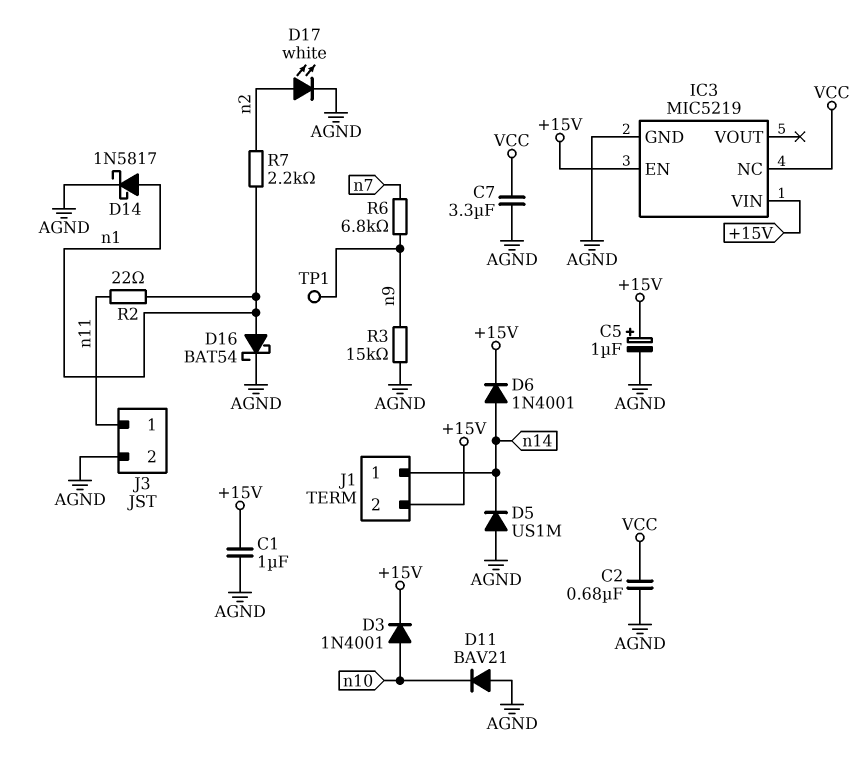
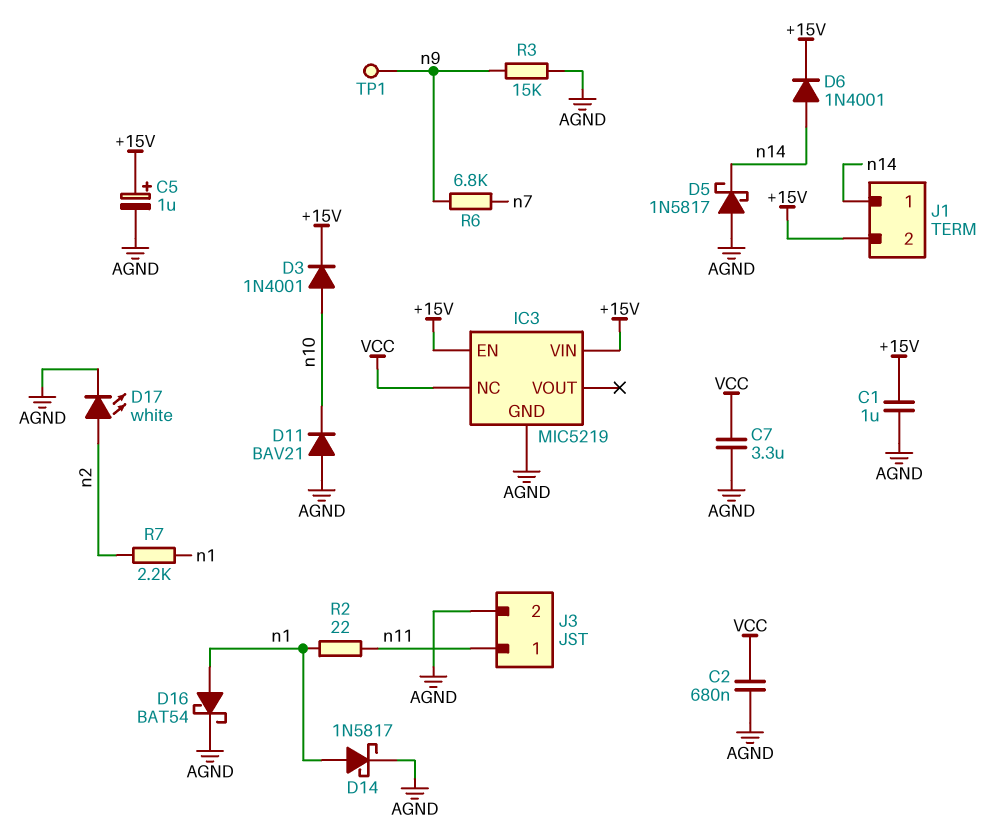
D5: diode US1M (A AGND, K n14) -> schottky 1N5817 (A AGND, K n14)

